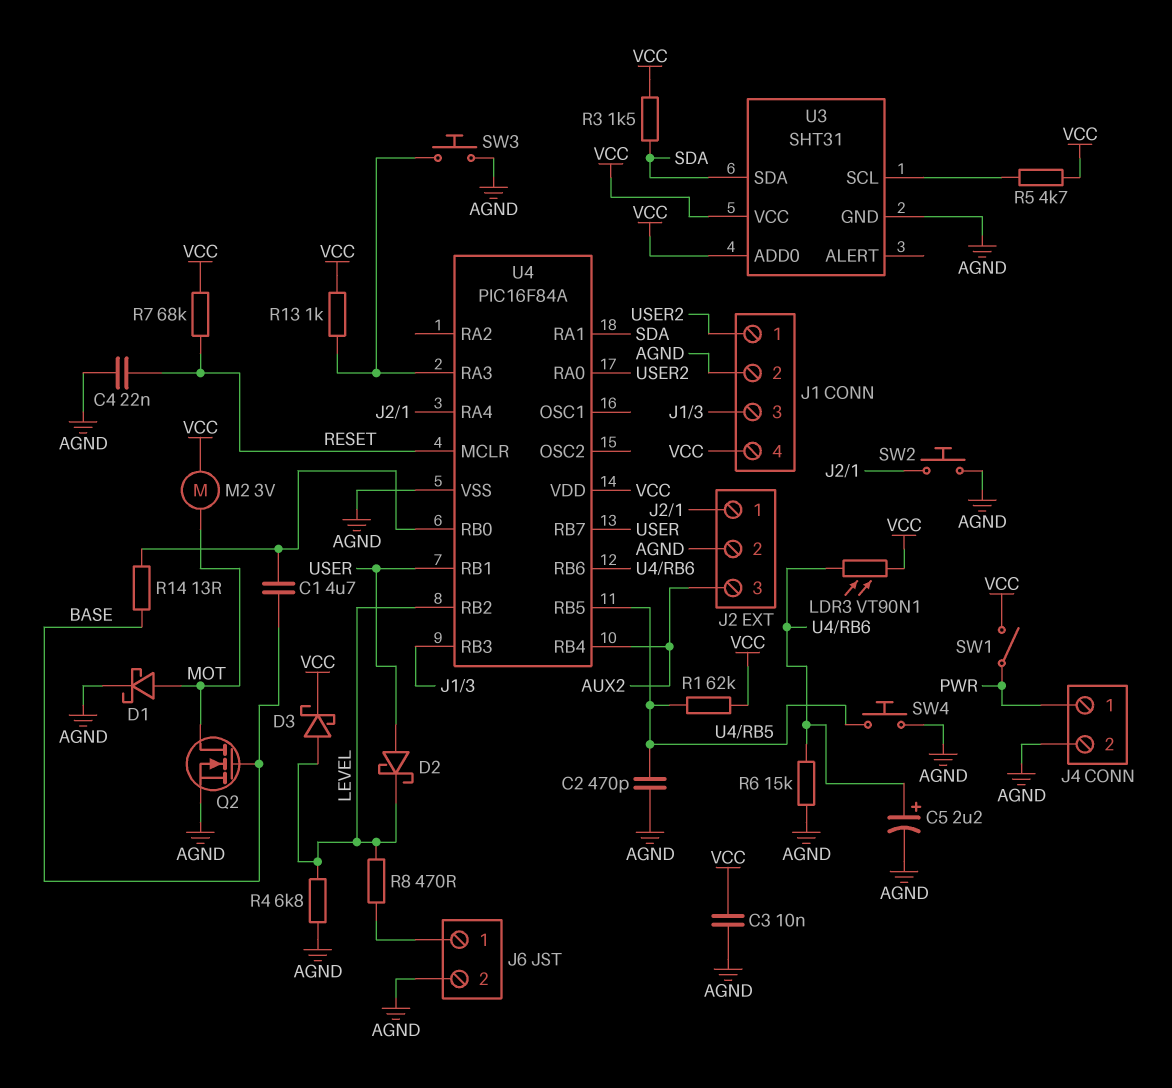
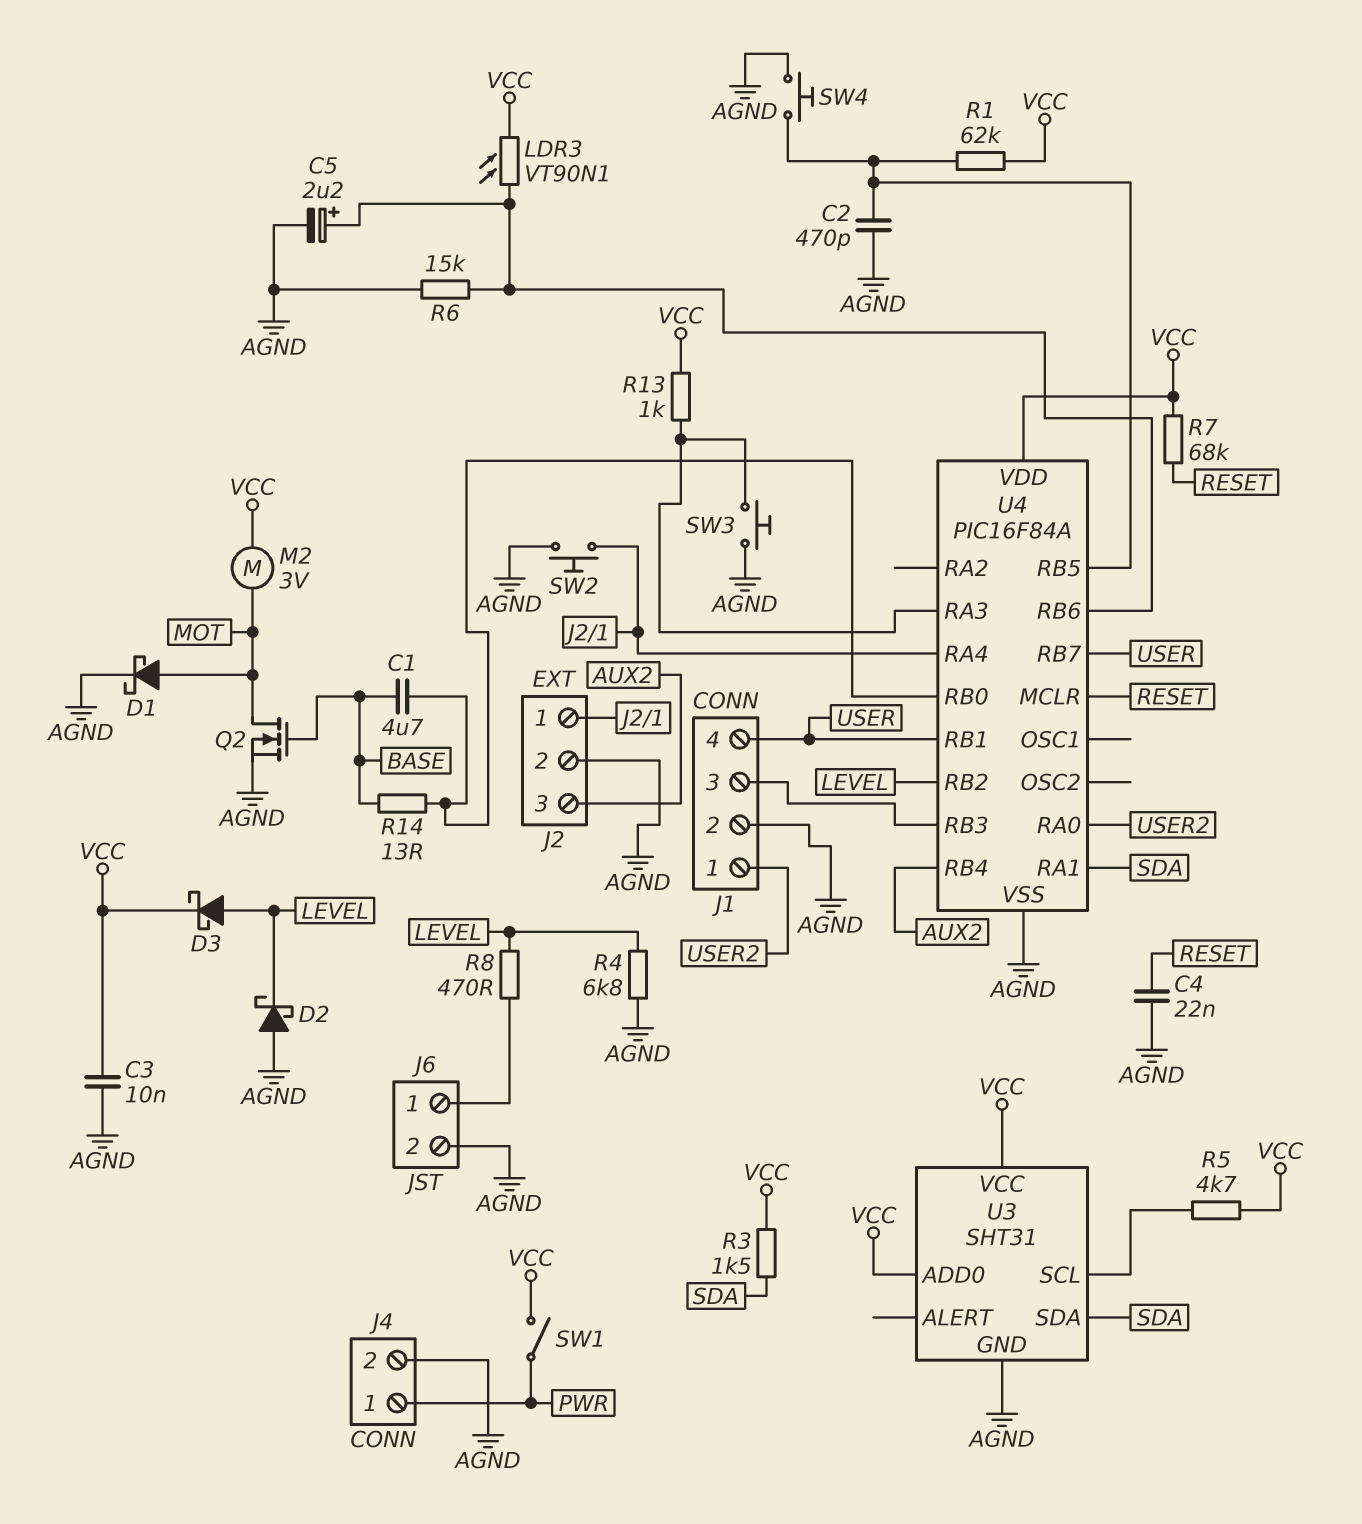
D2: schottky (A USER, K LEVEL) -> schottky (A AGND, K LEVEL)
J1 pin 4: VCC -> USER

